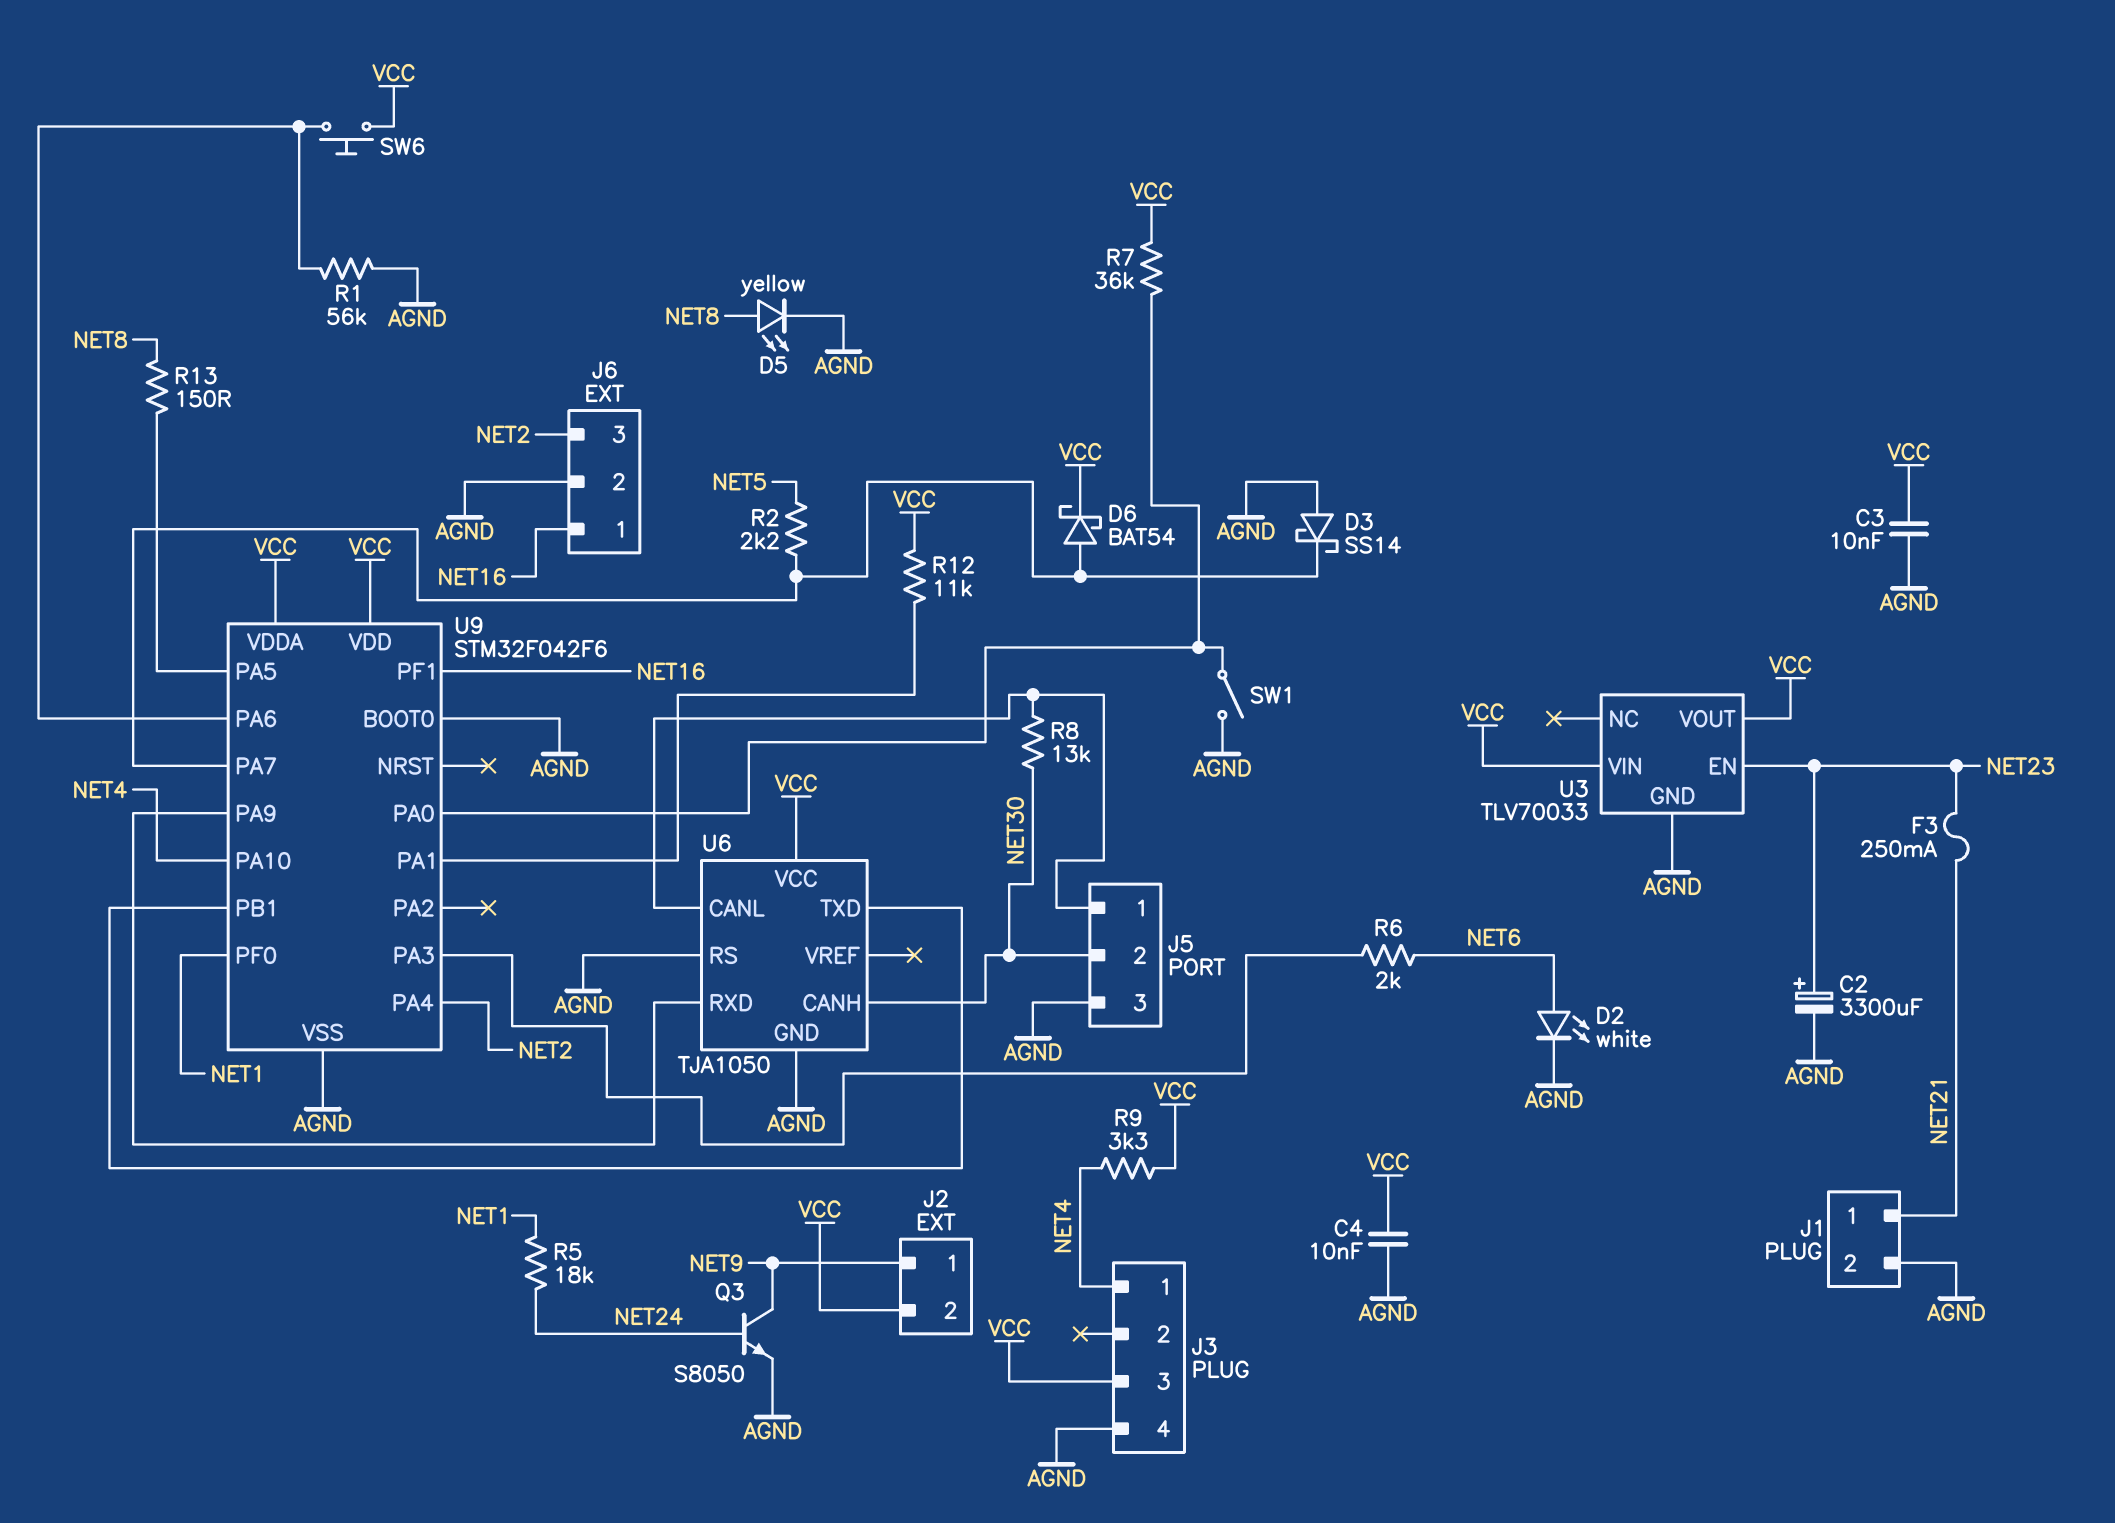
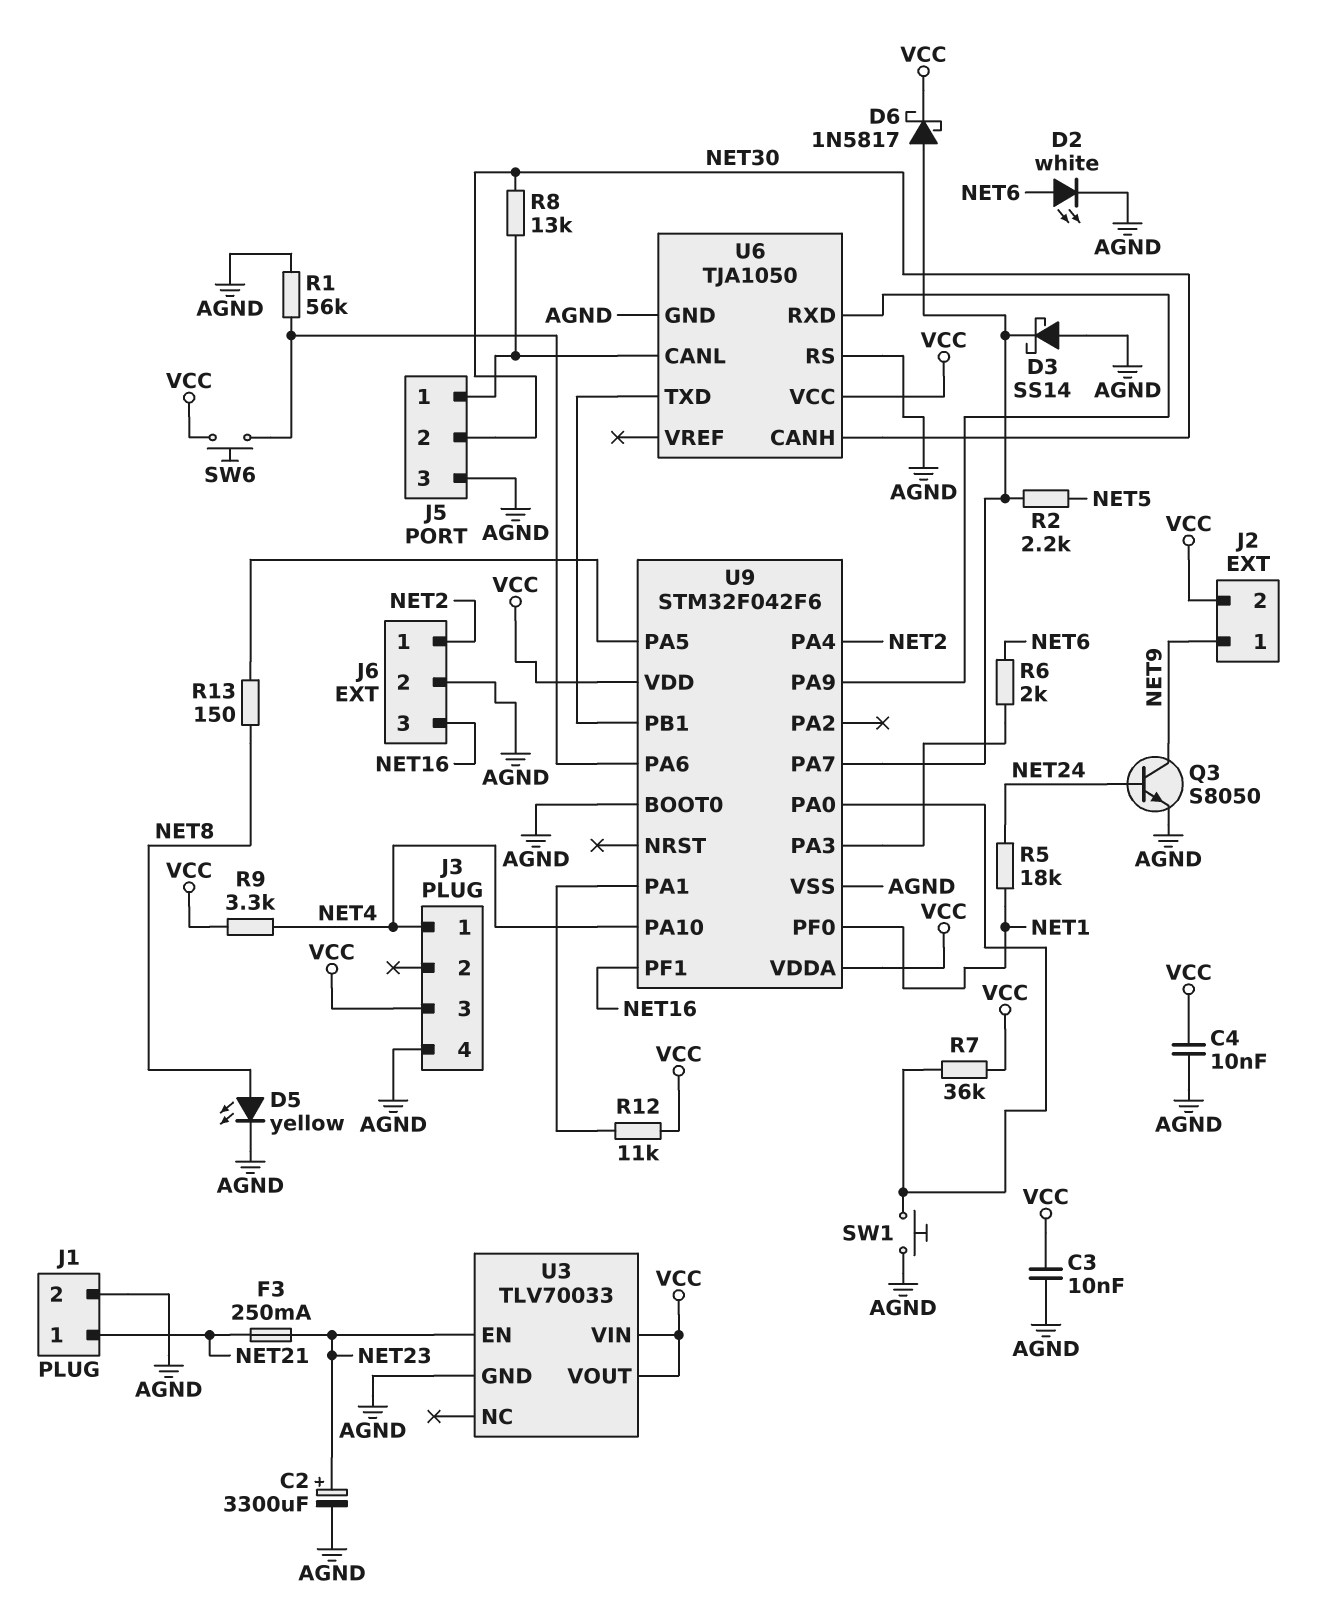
D6: schottky BAT54 (A U9/PA7, K VCC) -> schottky 1N5817 (A U9/PA7, K VCC)
J6 pin 1: NET16 -> NET2
J6 pin 3: NET2 -> NET16
SW1: switch (AGND, U9/PA0) -> button (AGND, U9/PA0)

